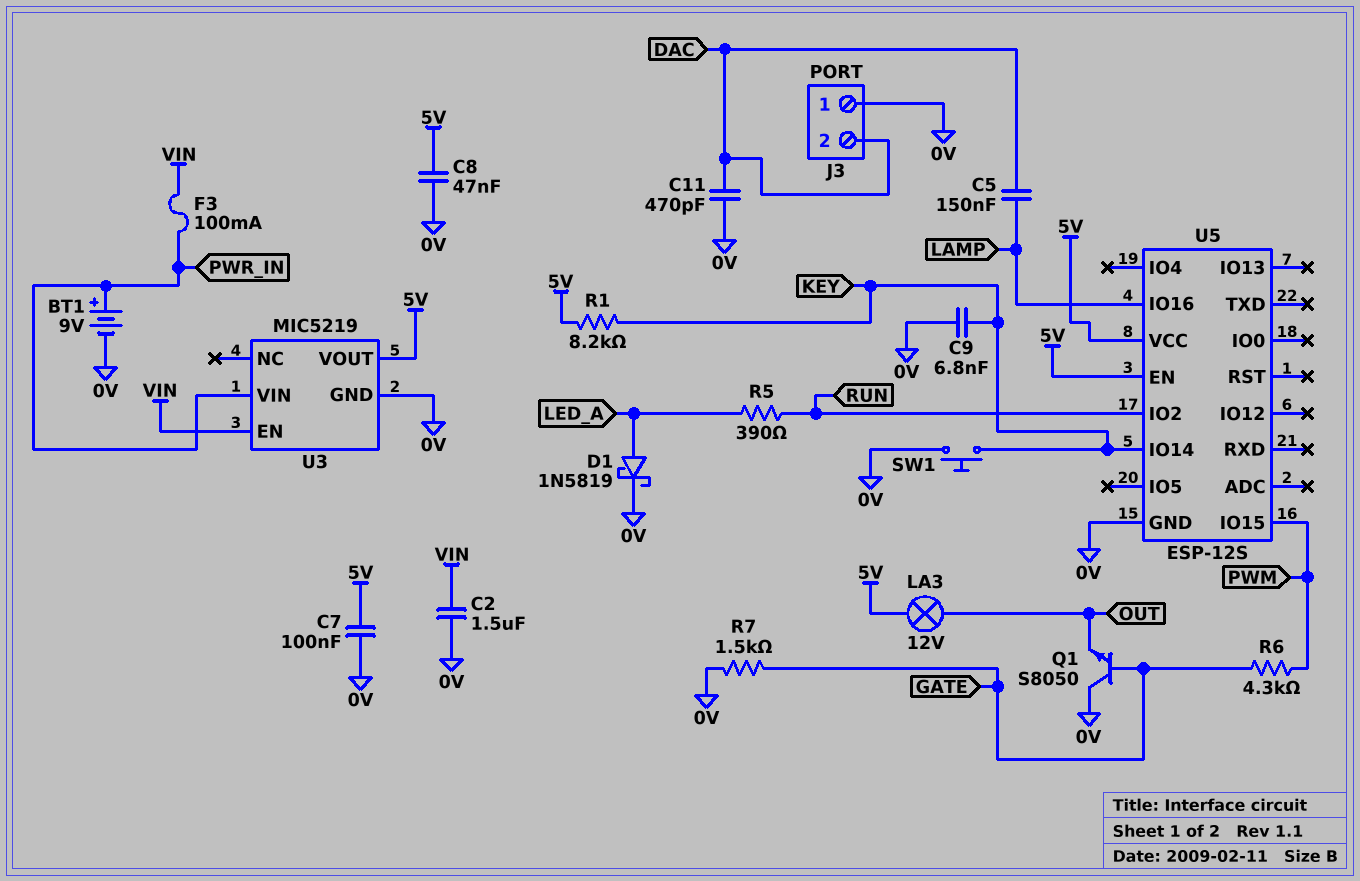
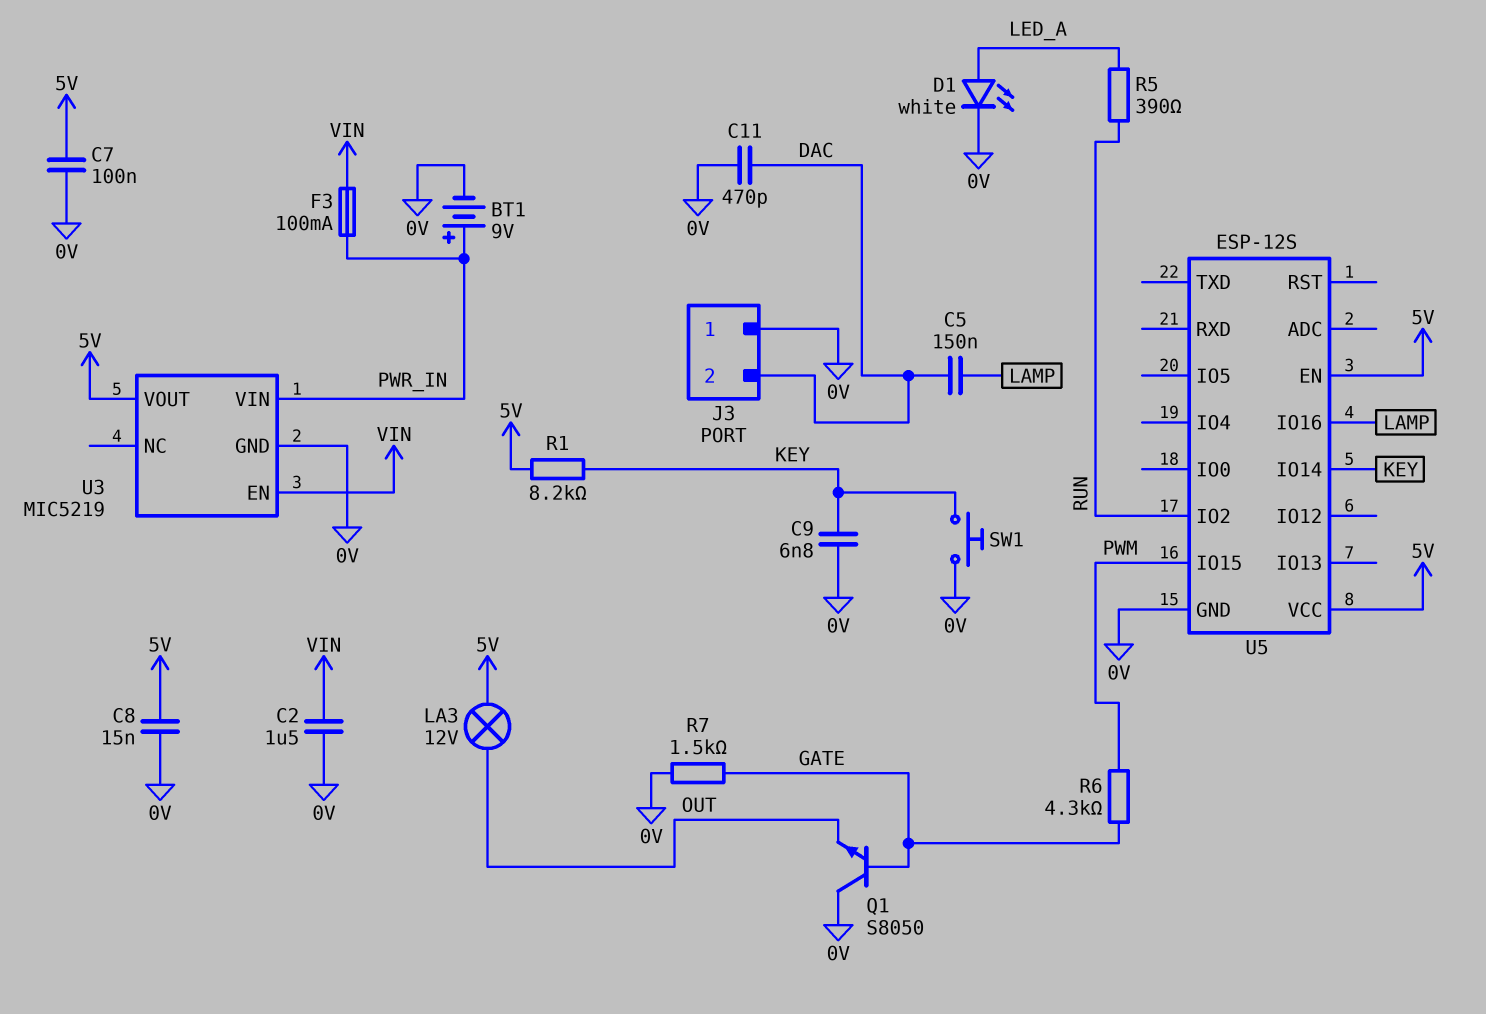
C8: 47nF (0V, 5V) -> 15nF (0V, 5V)
D1: schottky 1N5819 (A LED_A, K 0V) -> LED white (A LED_A, K 0V)

